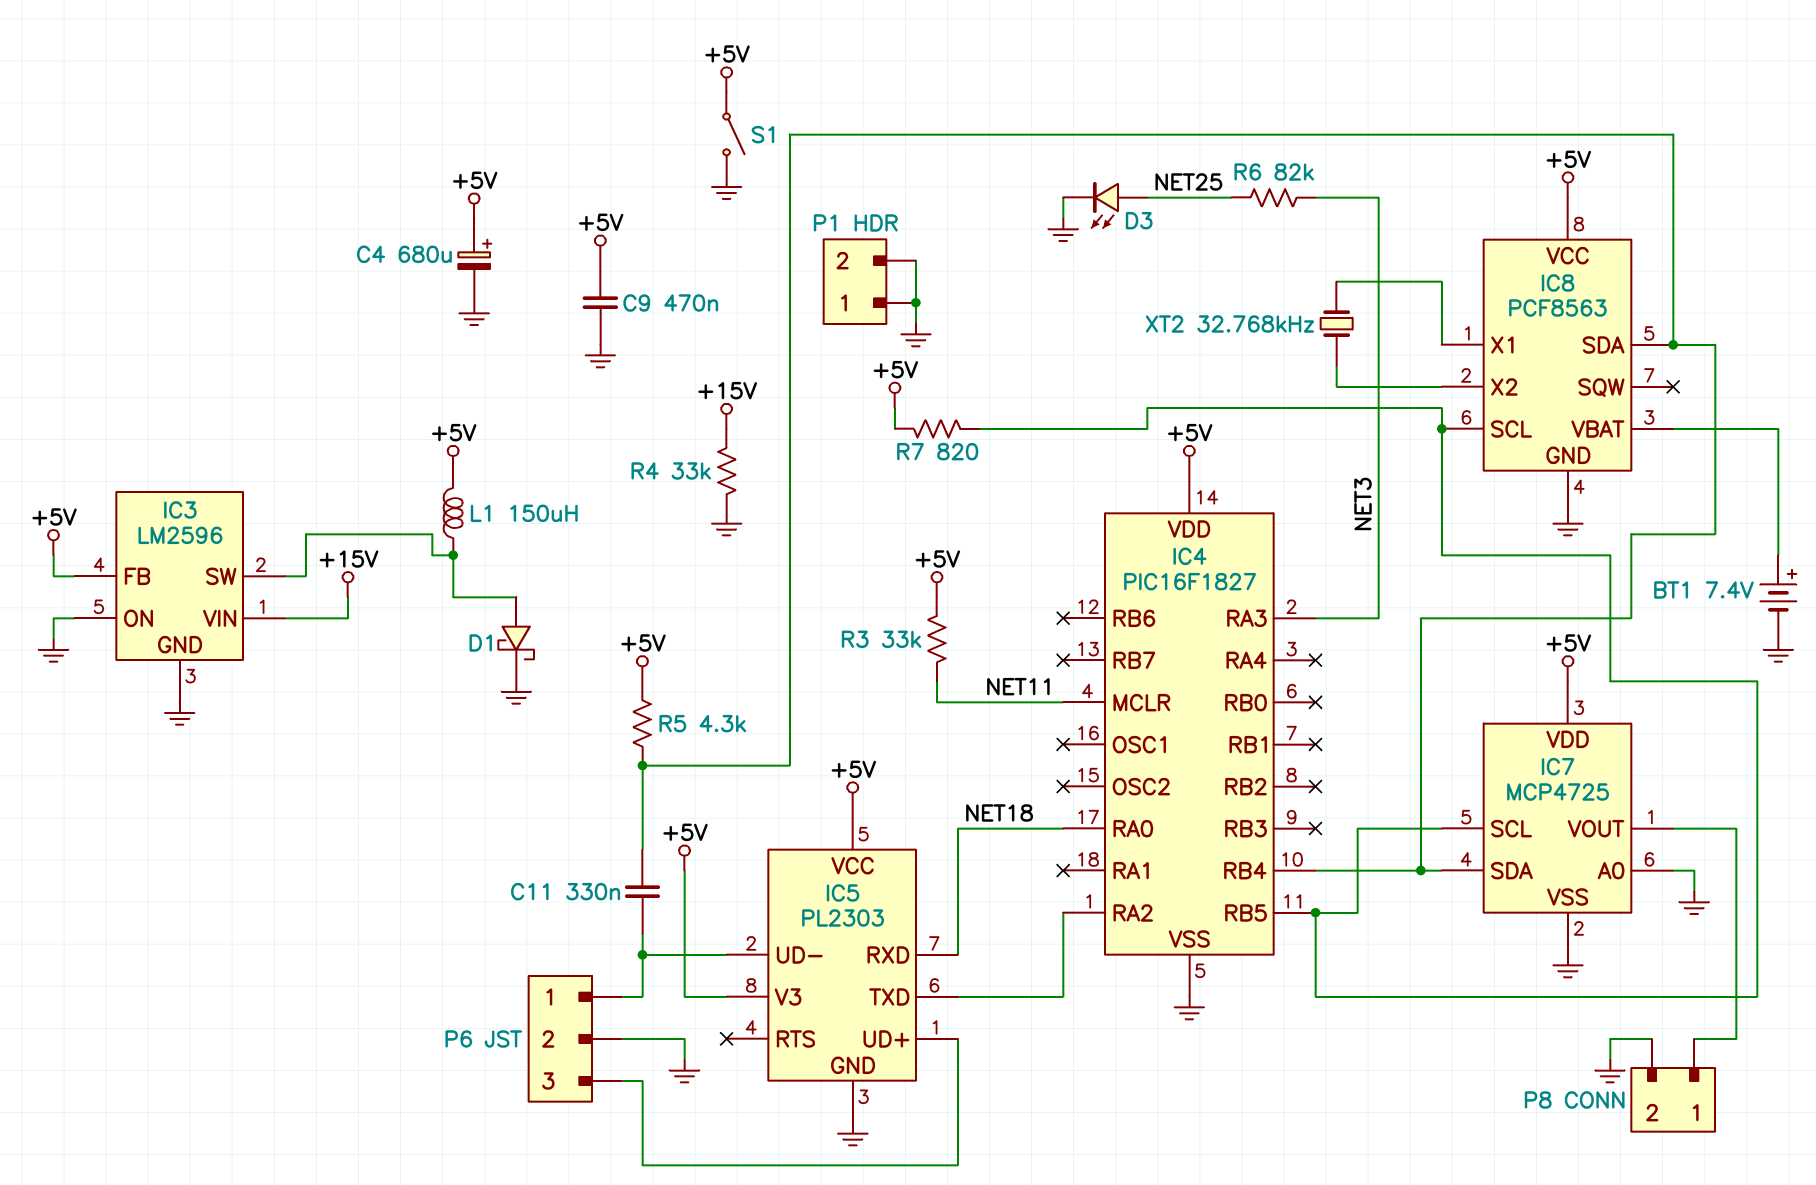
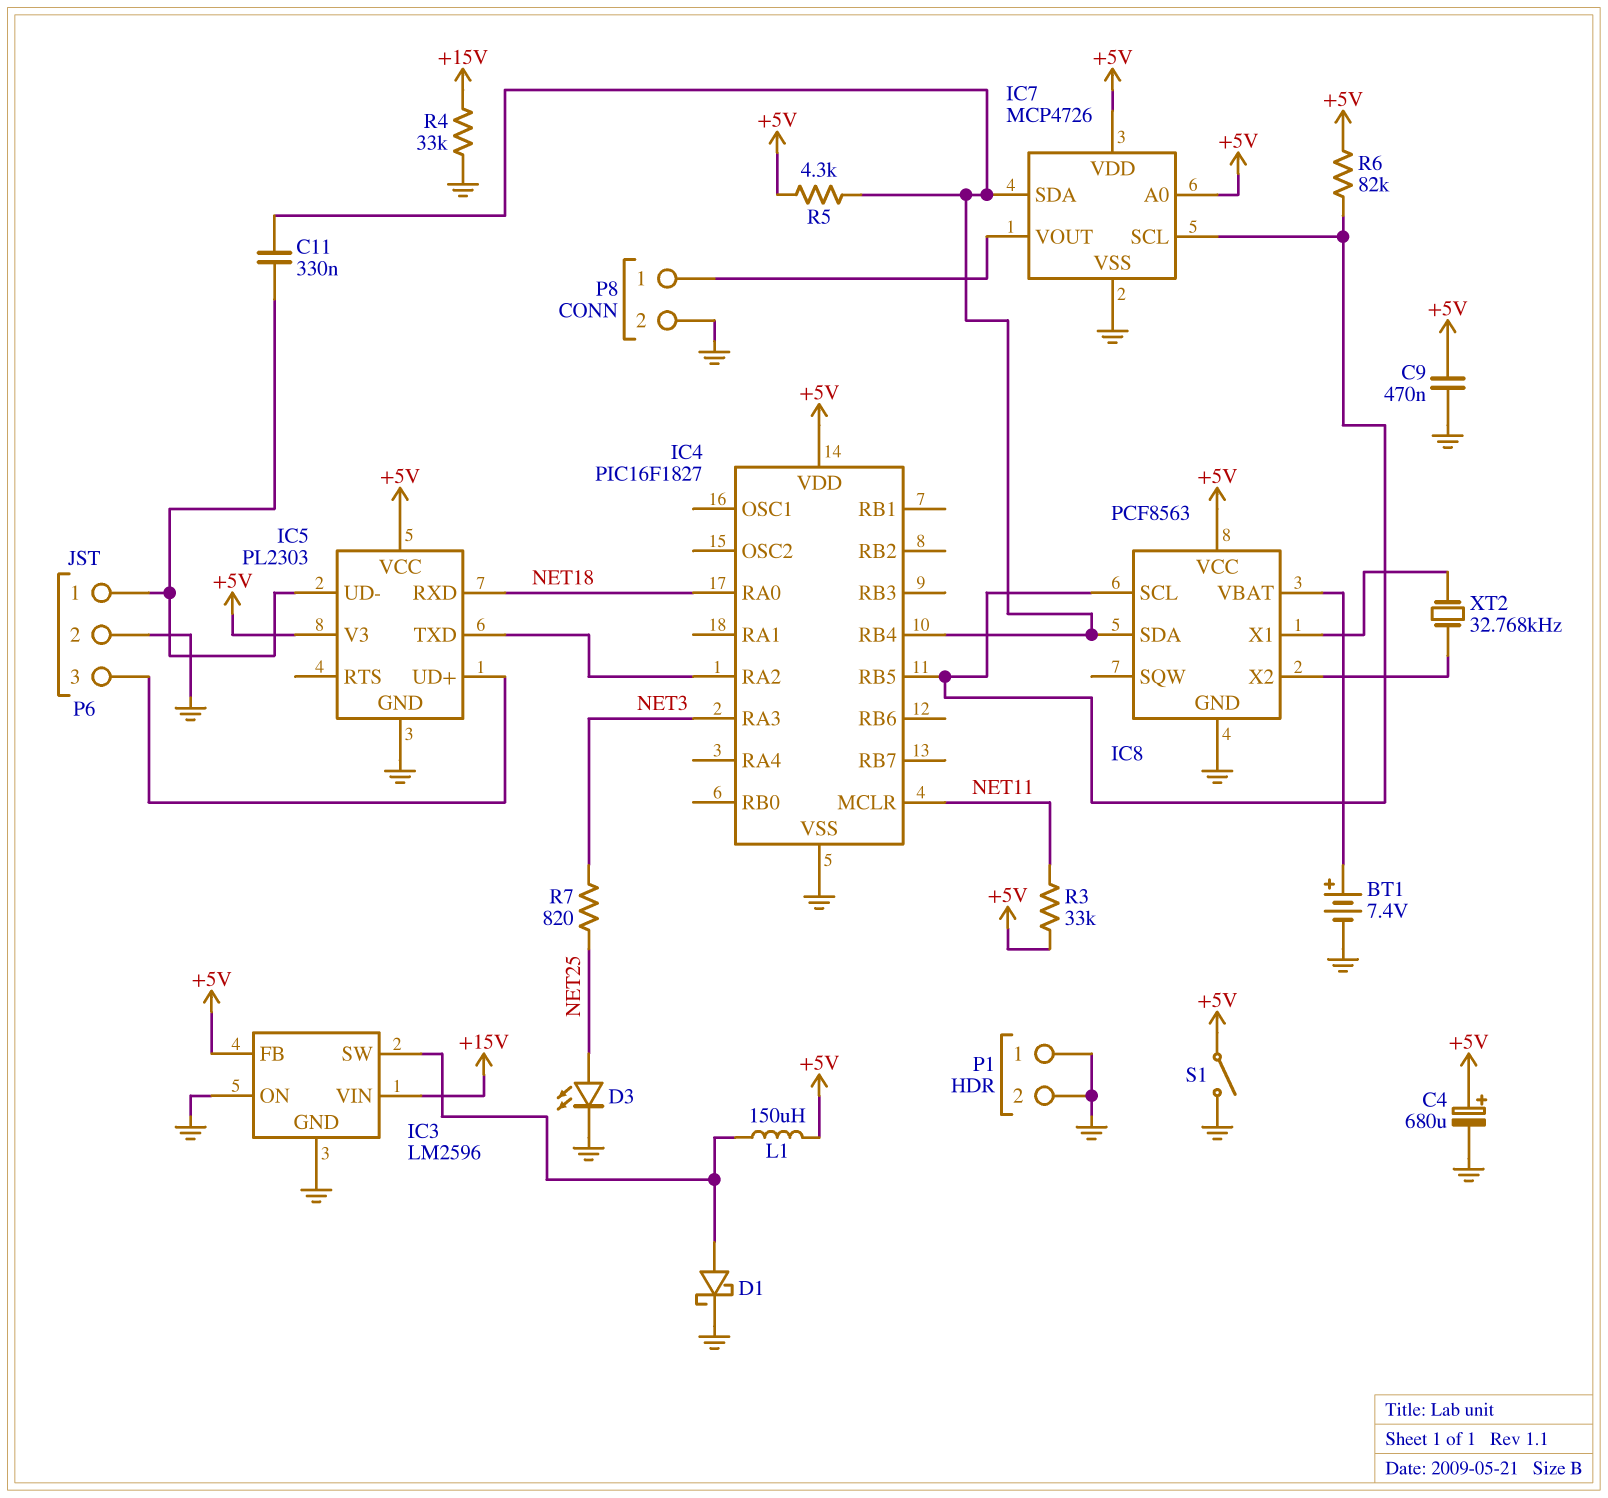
IC7: MCP4725 -> MCP4726
IC7 pin A0: GND -> +5V
R6: 82k (NET3, NET25) -> 82k (+5V, IC4/RB5)
R7: 820 (+5V, IC4/RB5) -> 820 (NET3, NET25)

